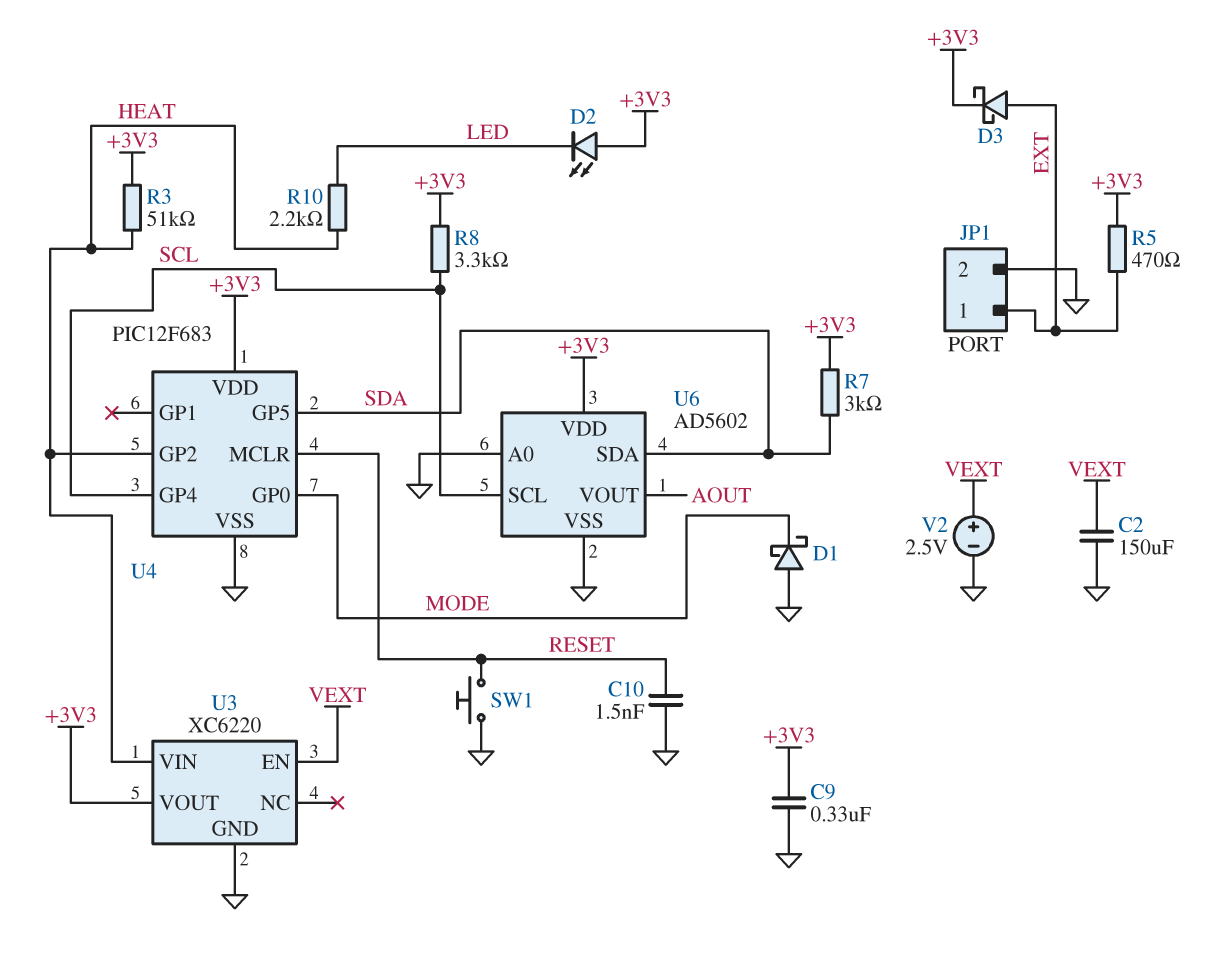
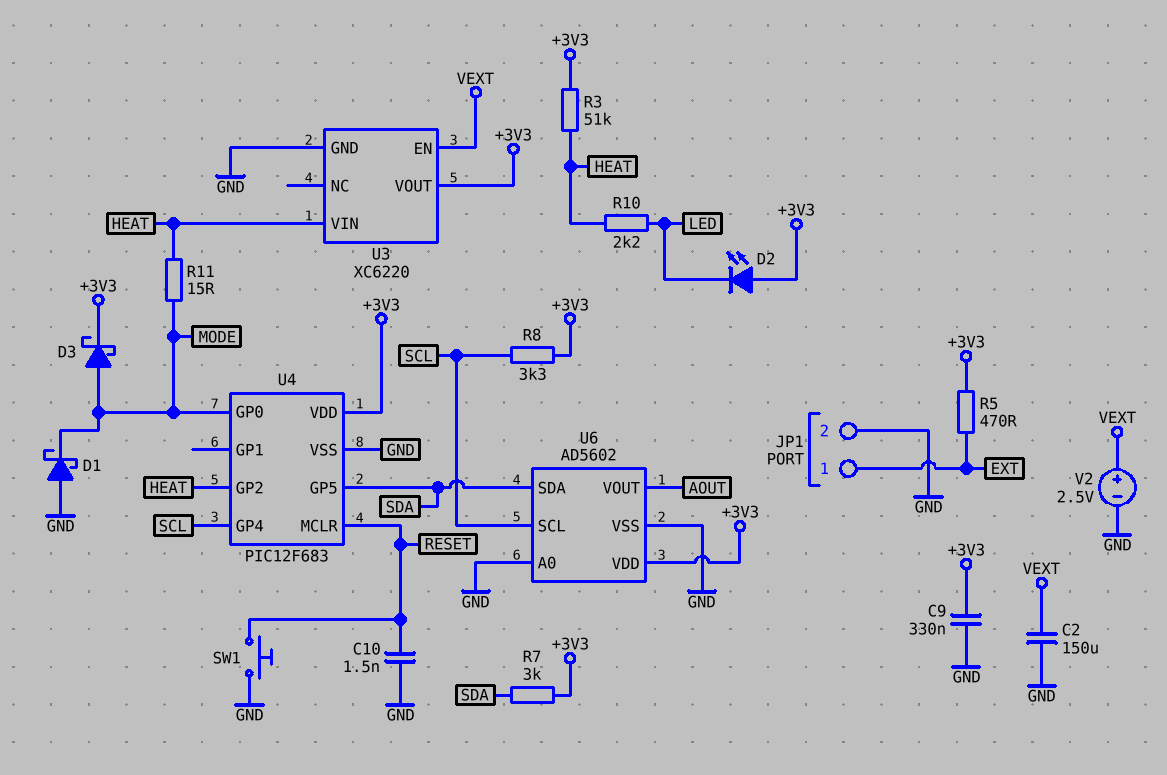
D3: schottky (A EXT, K +3V3) -> schottky (A MODE, K +3V3)
R11: none -> 15 (HEAT, MODE)

